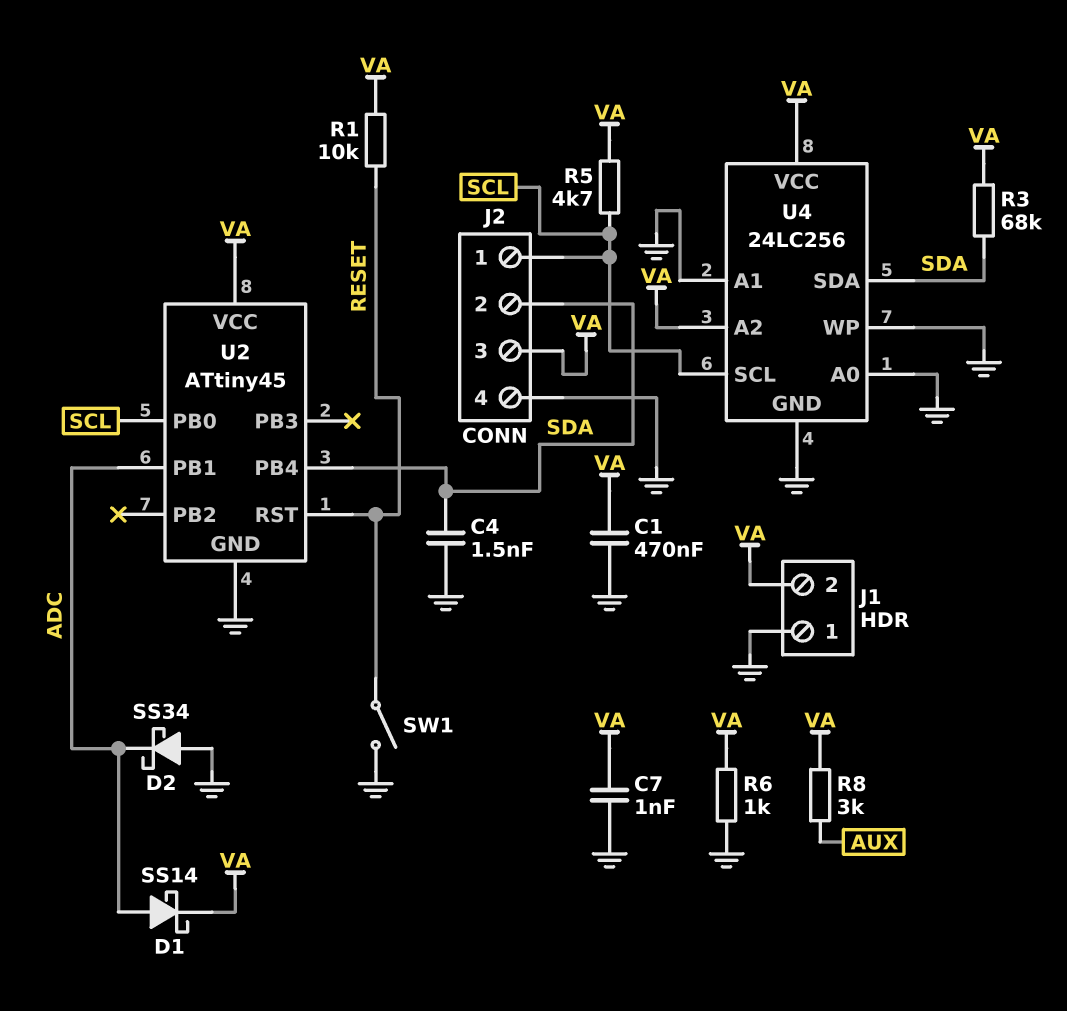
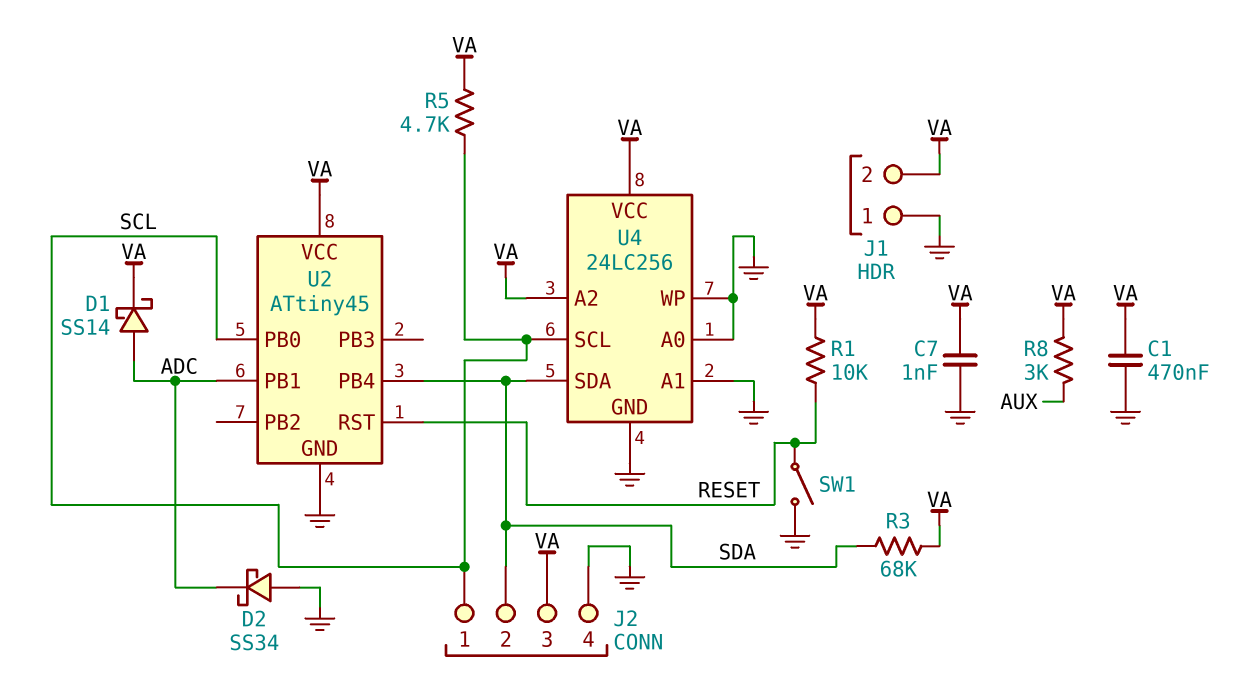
C4: 1.5nF (GND, SDA) -> none
R6: 1k (GND, VA) -> none

